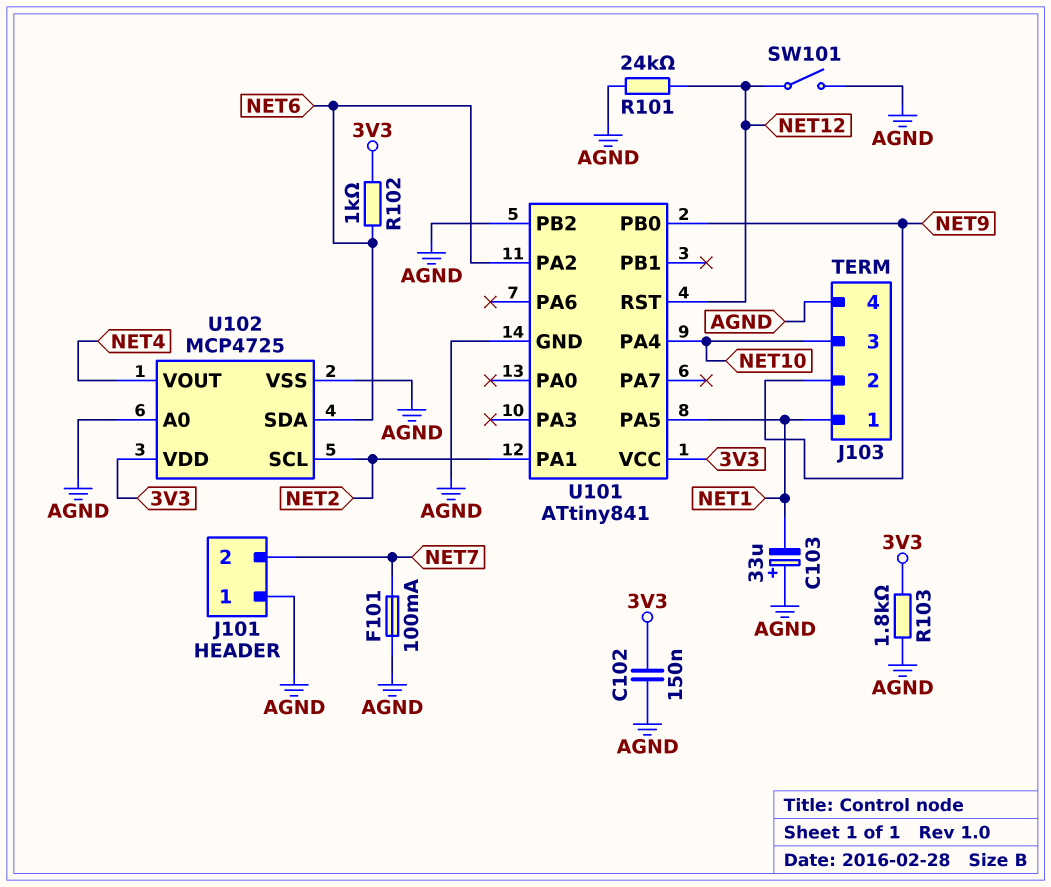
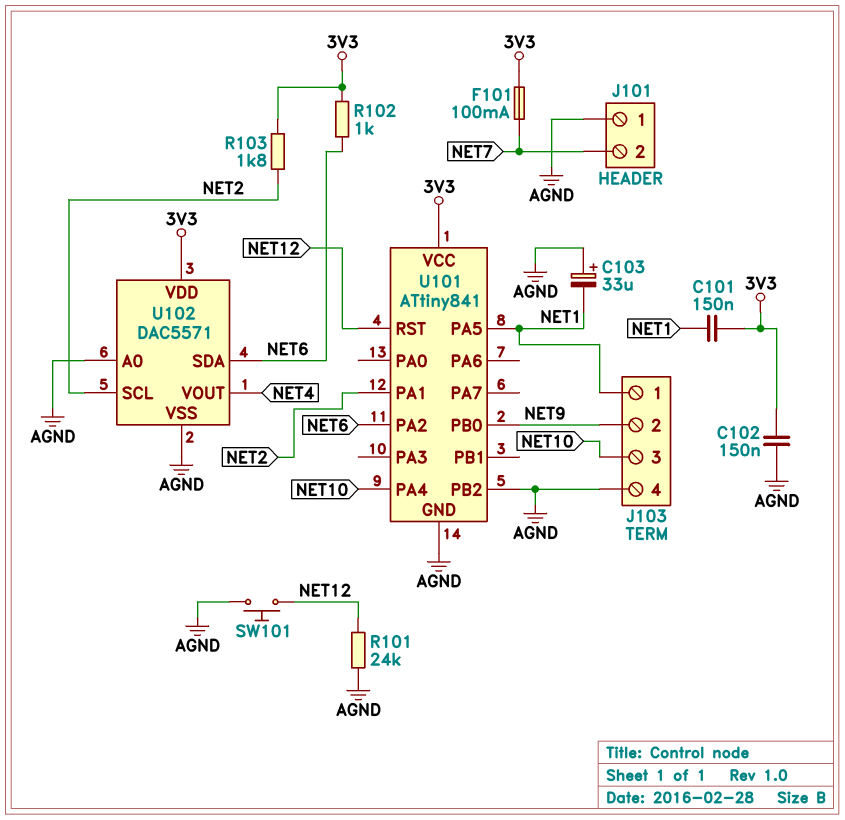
C101: none -> 150nF (3V3, NET1)
F101: 100mA (AGND, NET7) -> 100mA (3V3, NET7)
R103: 1.8k (3V3, AGND) -> 1.8k (3V3, NET2)
SW101: switch (AGND, NET12) -> button (AGND, NET12)
U102: MCP4725 -> DAC5571

